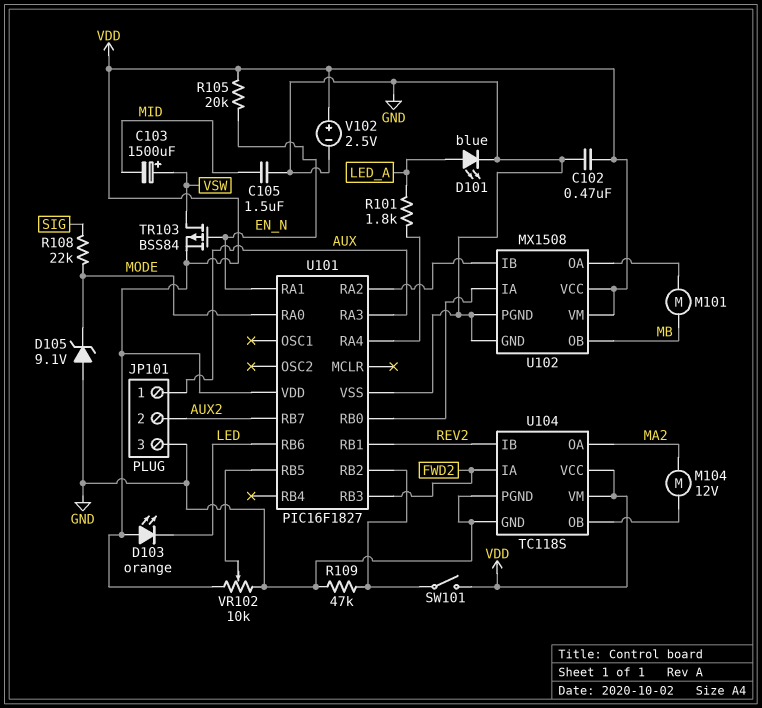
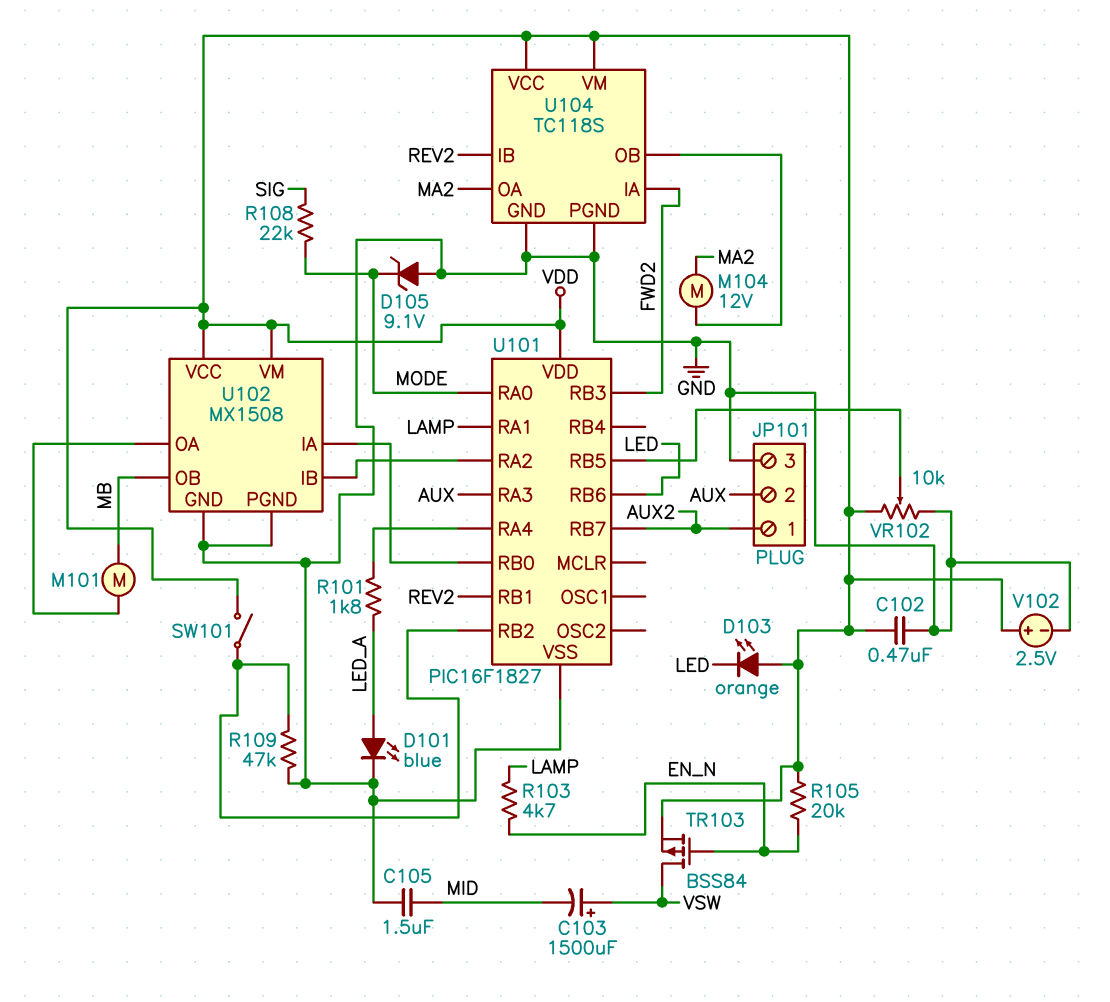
JP101 pin 1: AUX -> AUX2
JP101 pin 2: AUX2 -> AUX
R103: none -> 4.7k (EN_N, LAMP)
U101 pin RA1: EN_N -> LAMP

